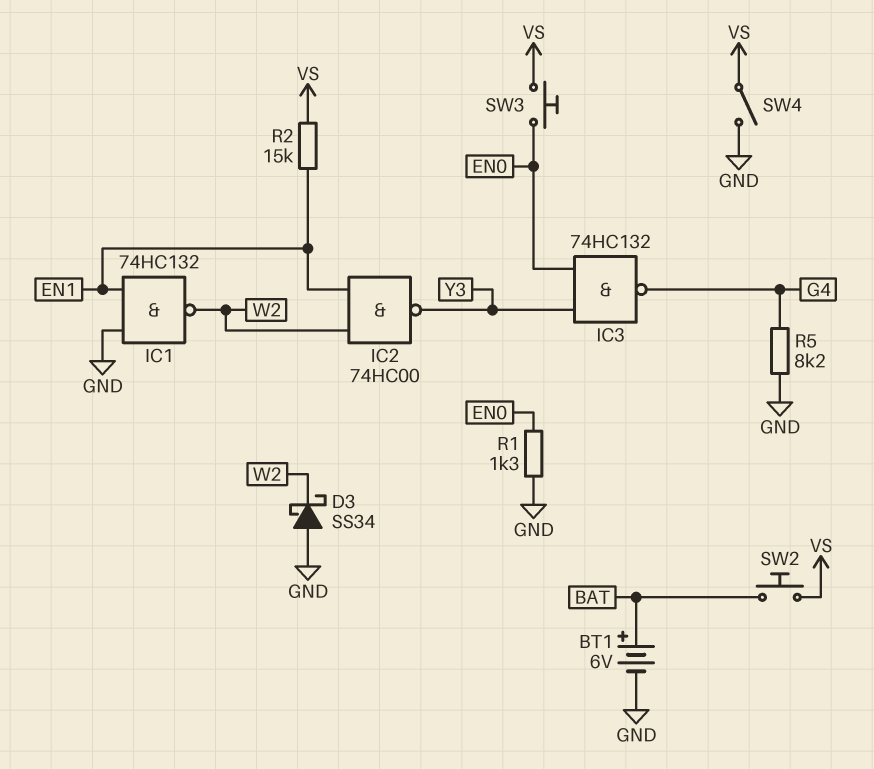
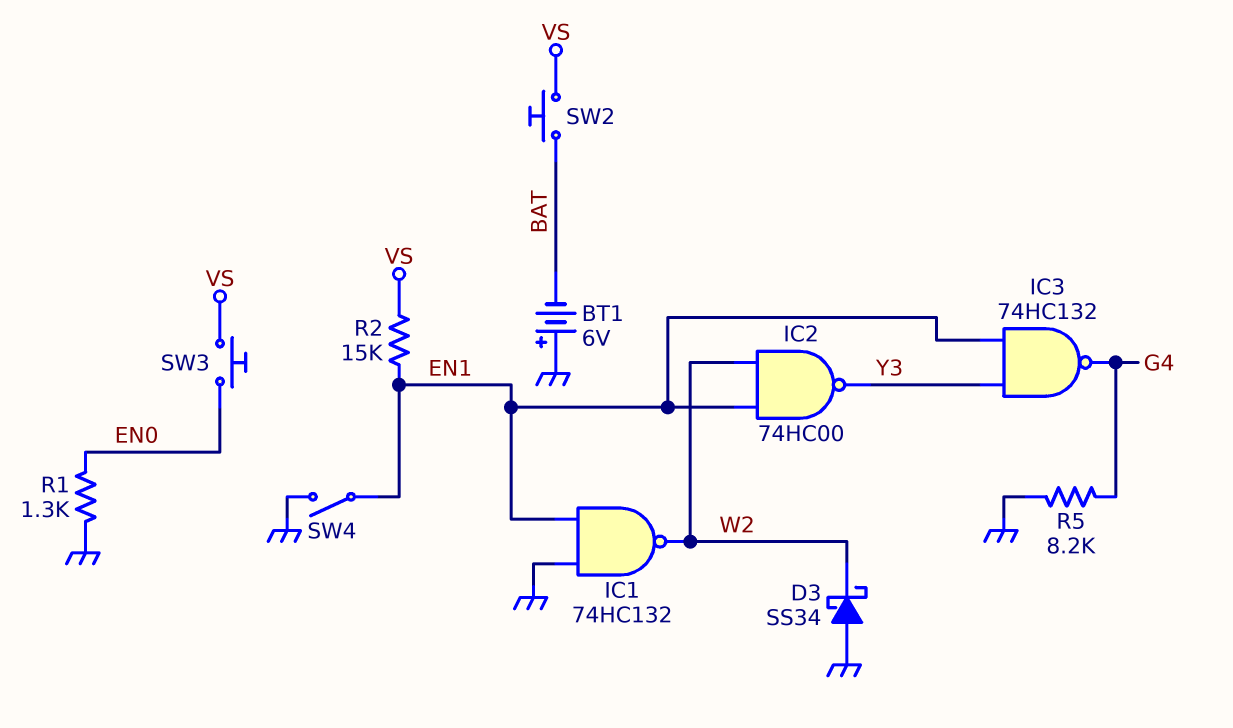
BT1: 6V (plus BAT, minus GND) -> 6V (plus GND, minus BAT)
IC3: NAND 74HC132 (in EN0, in Y3, out G4) -> NAND 74HC132 (in EN1, in Y3, out G4)
SW4: switch (GND, VS) -> switch (EN1, GND)

